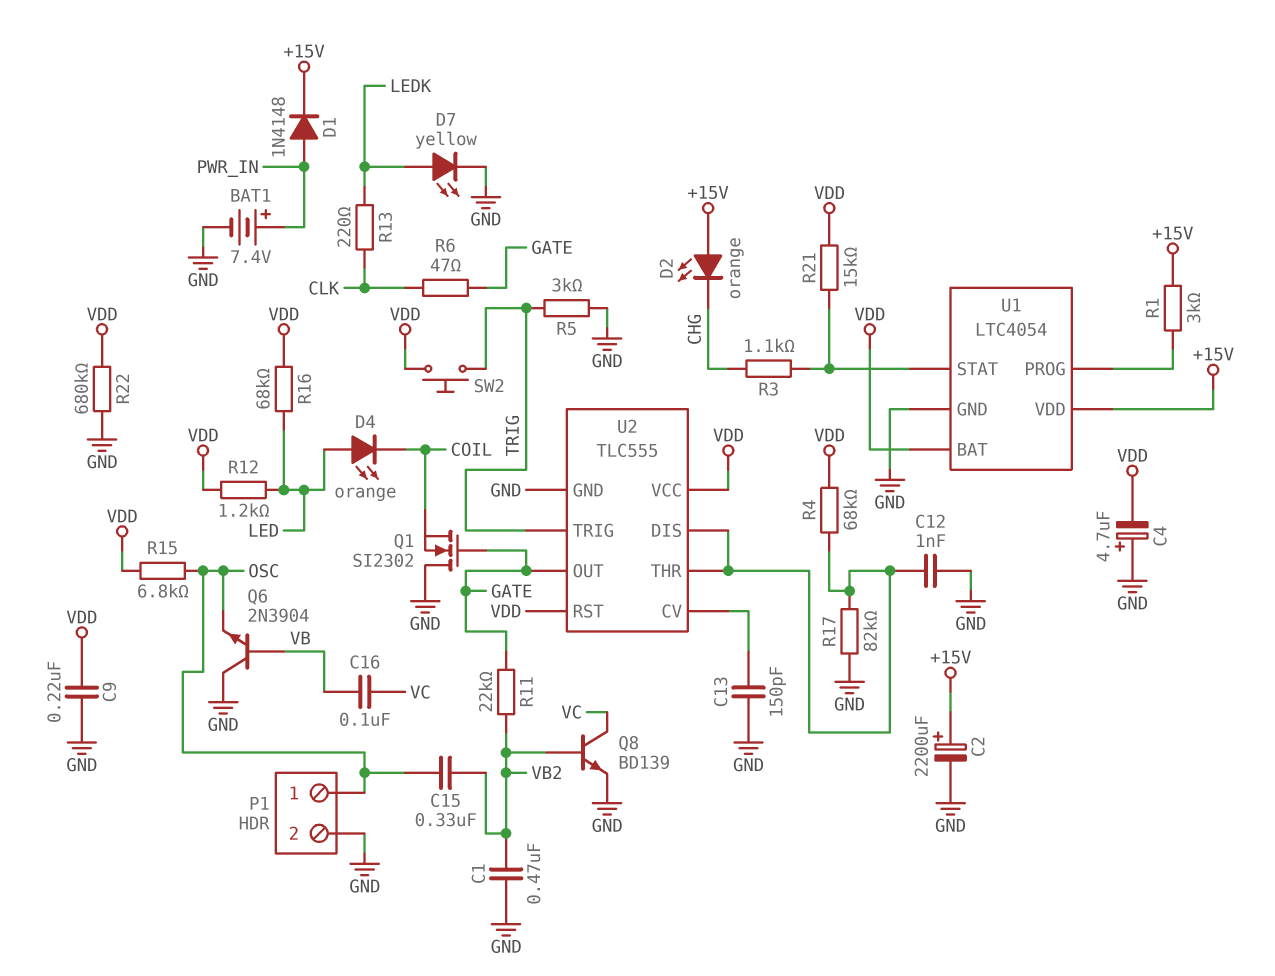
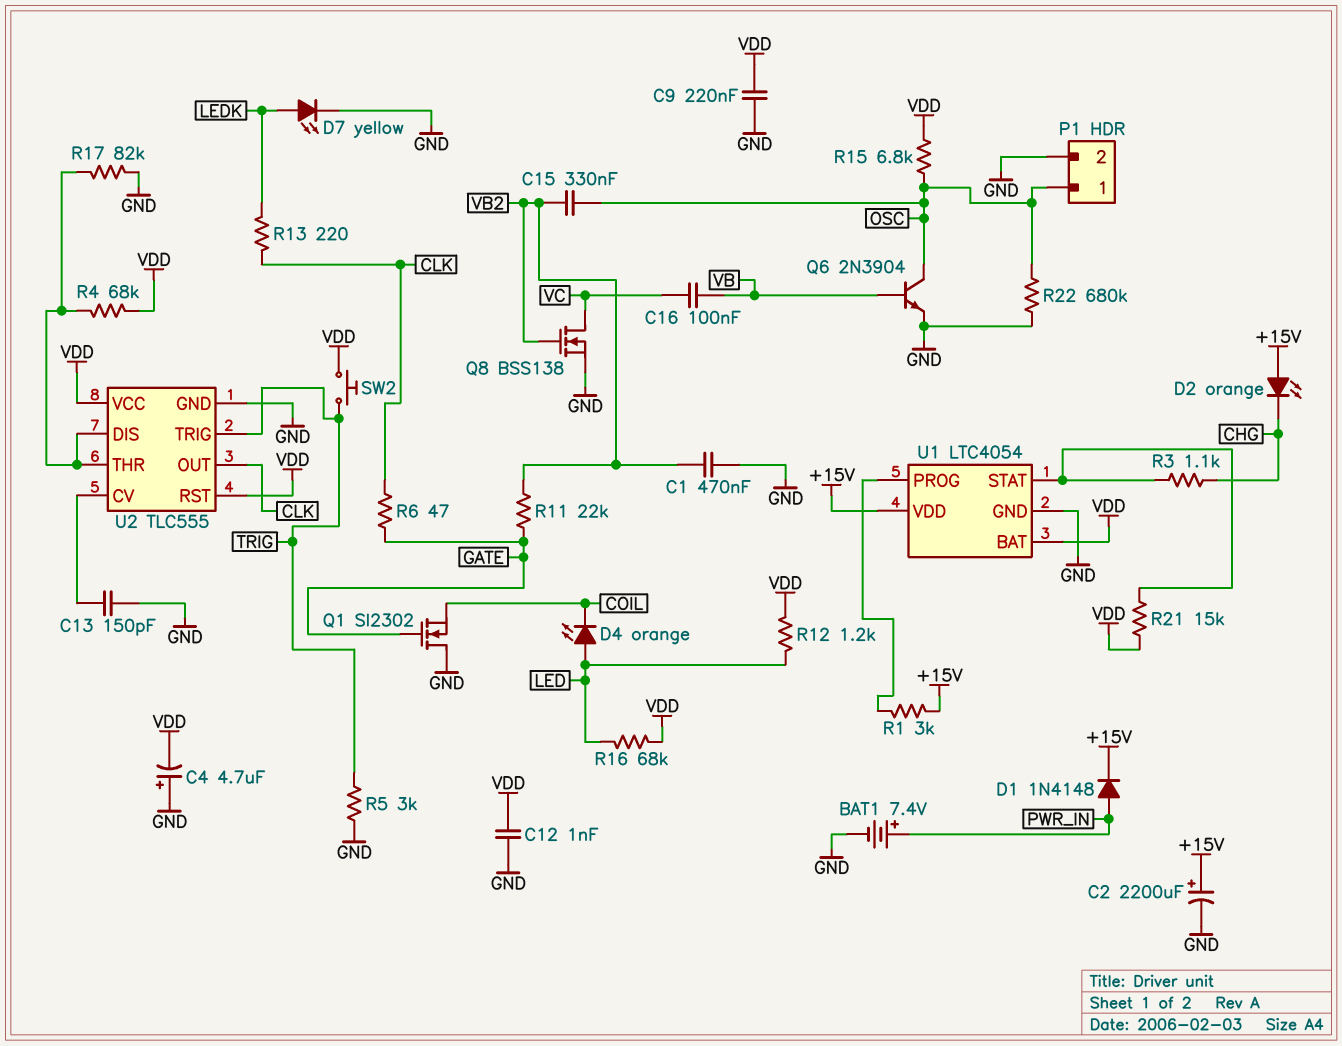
C12: 1nF (GND, U2/DIS) -> 1nF (GND, VDD)
Q6: NPN 2N3904 (B VB, C GND, E OSC) -> NPN 2N3904 (B VB, C OSC, E GND)
Q8: NPN BD139 (B VB2, C VC, E GND) -> NMOS BSS138 (G VB2, D VC, S GND)
R22: 680k (GND, VDD) -> 680k (GND, OSC)
U2 pin OUT: GATE -> CLK

